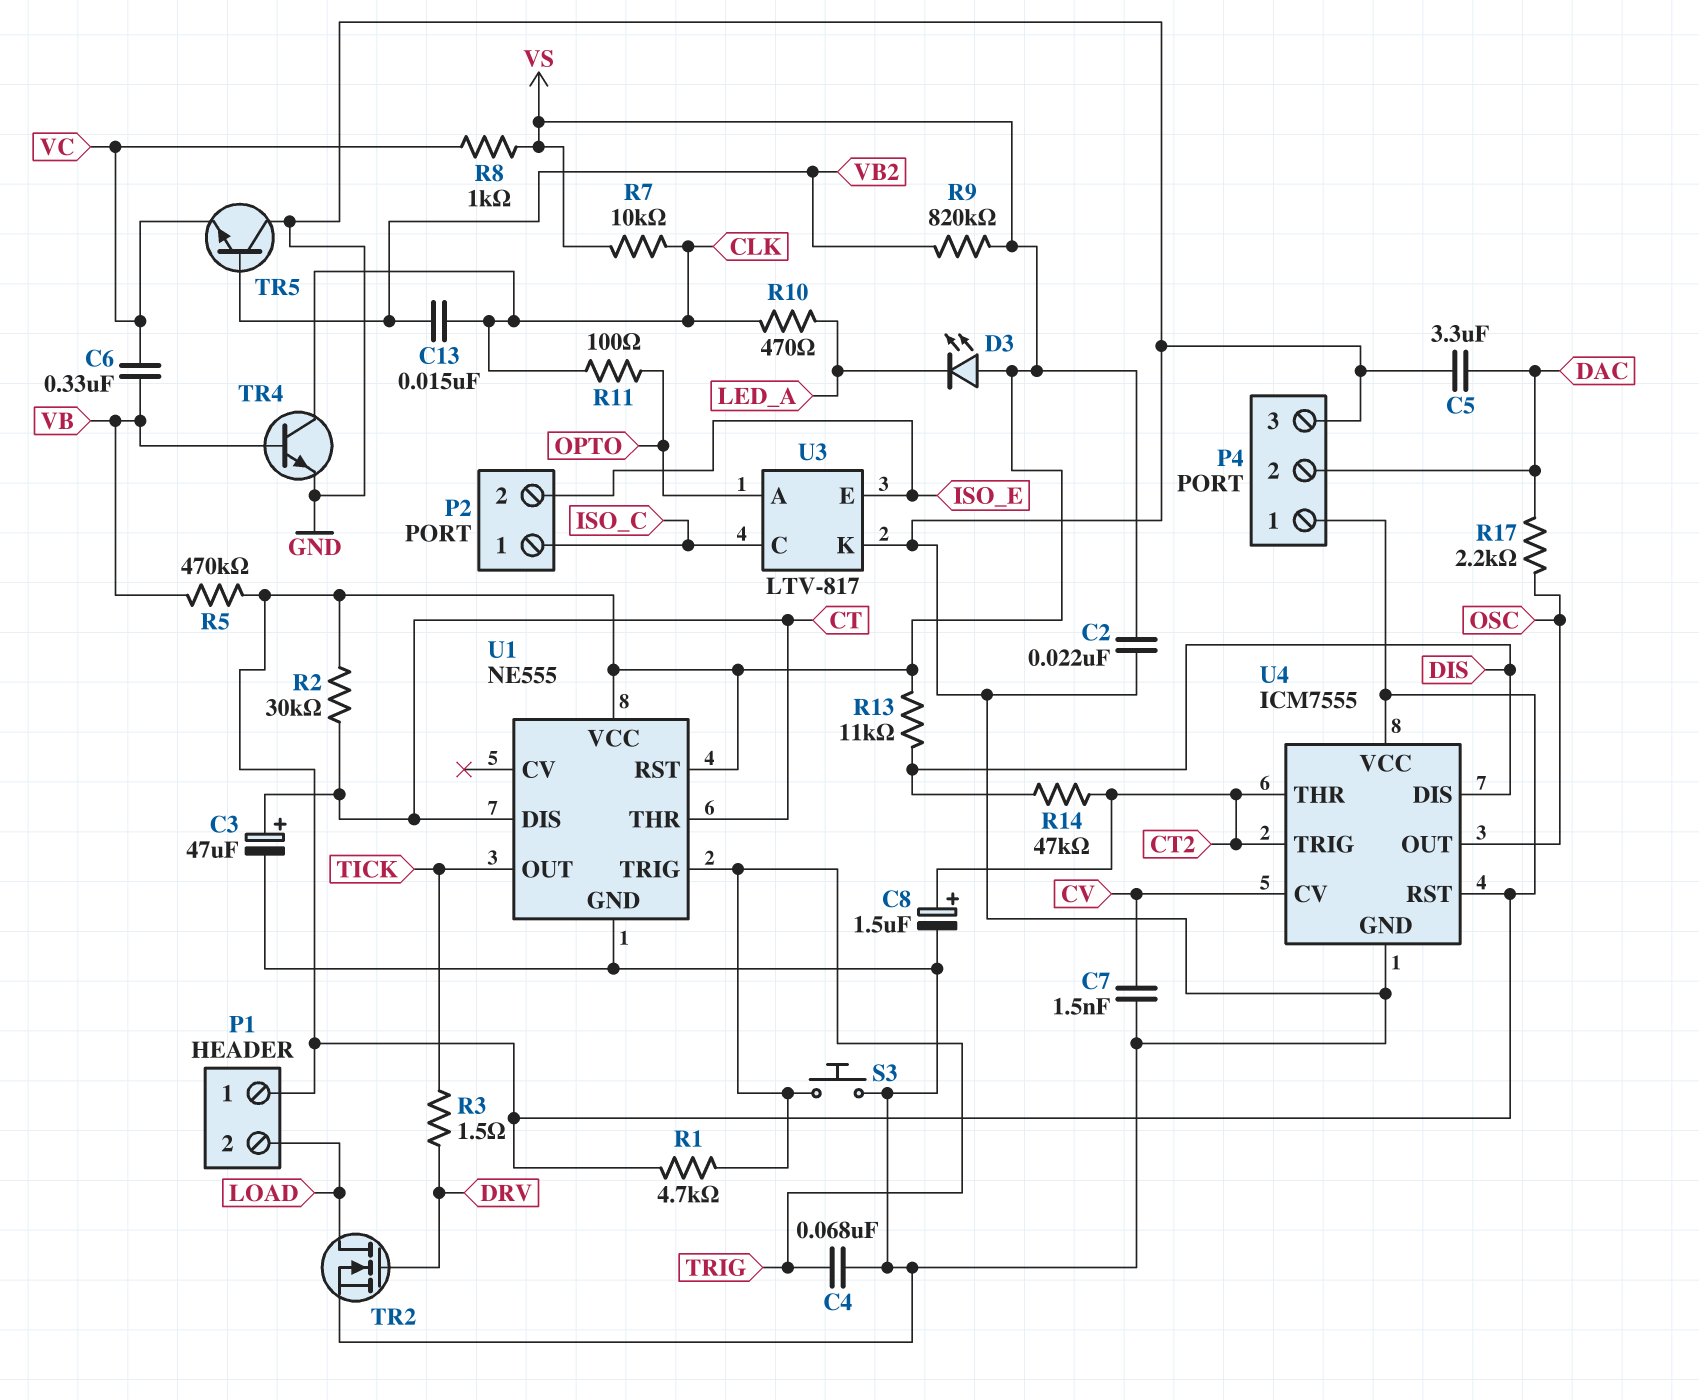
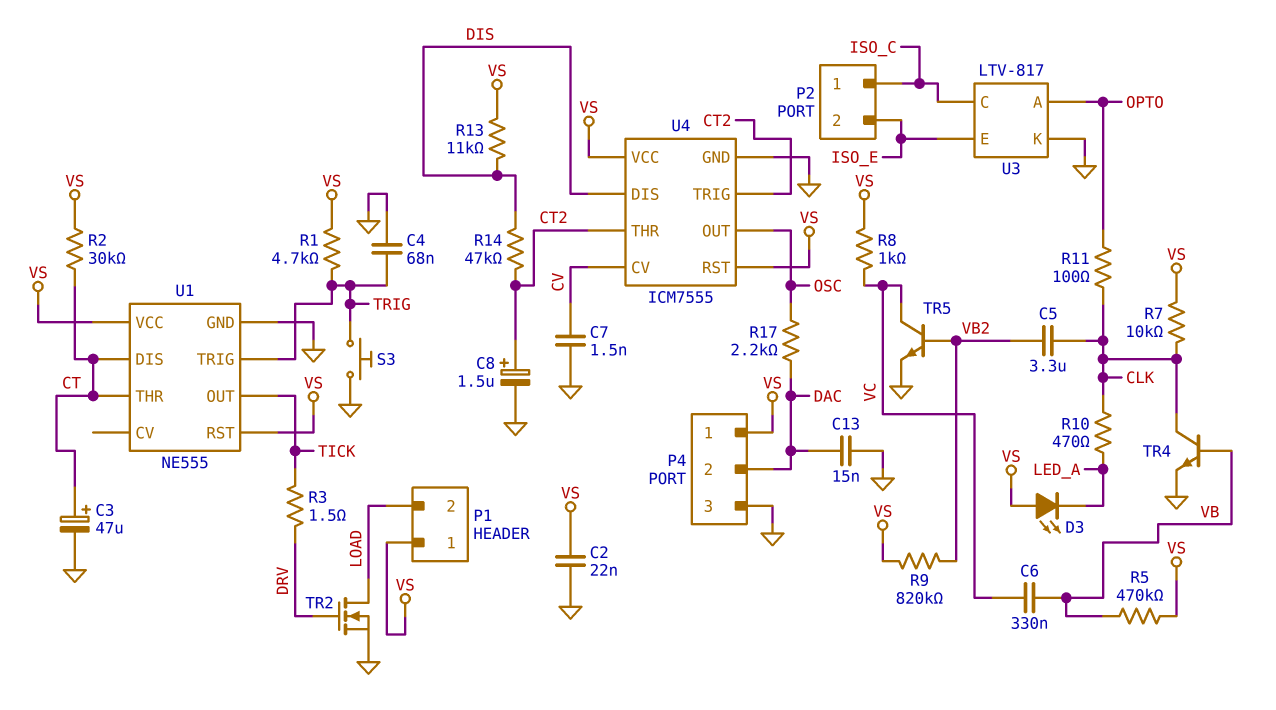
C5: 3.3uF (DAC, GND) -> 3.3uF (CLK, VB2)
C13: 15nF (CLK, VB2) -> 15nF (DAC, GND)
TR5: NPN (B VB2, C GND, E VC) -> NPN (B VB2, C VC, E GND)

